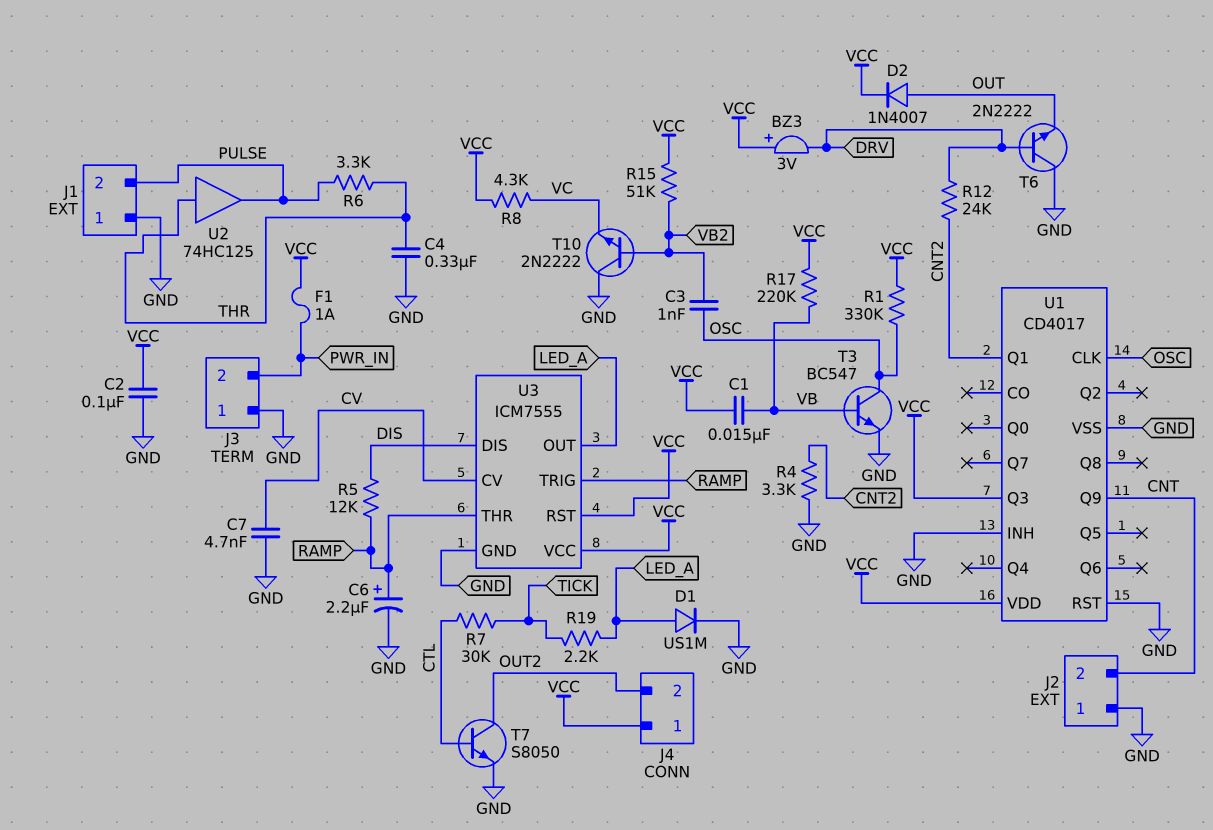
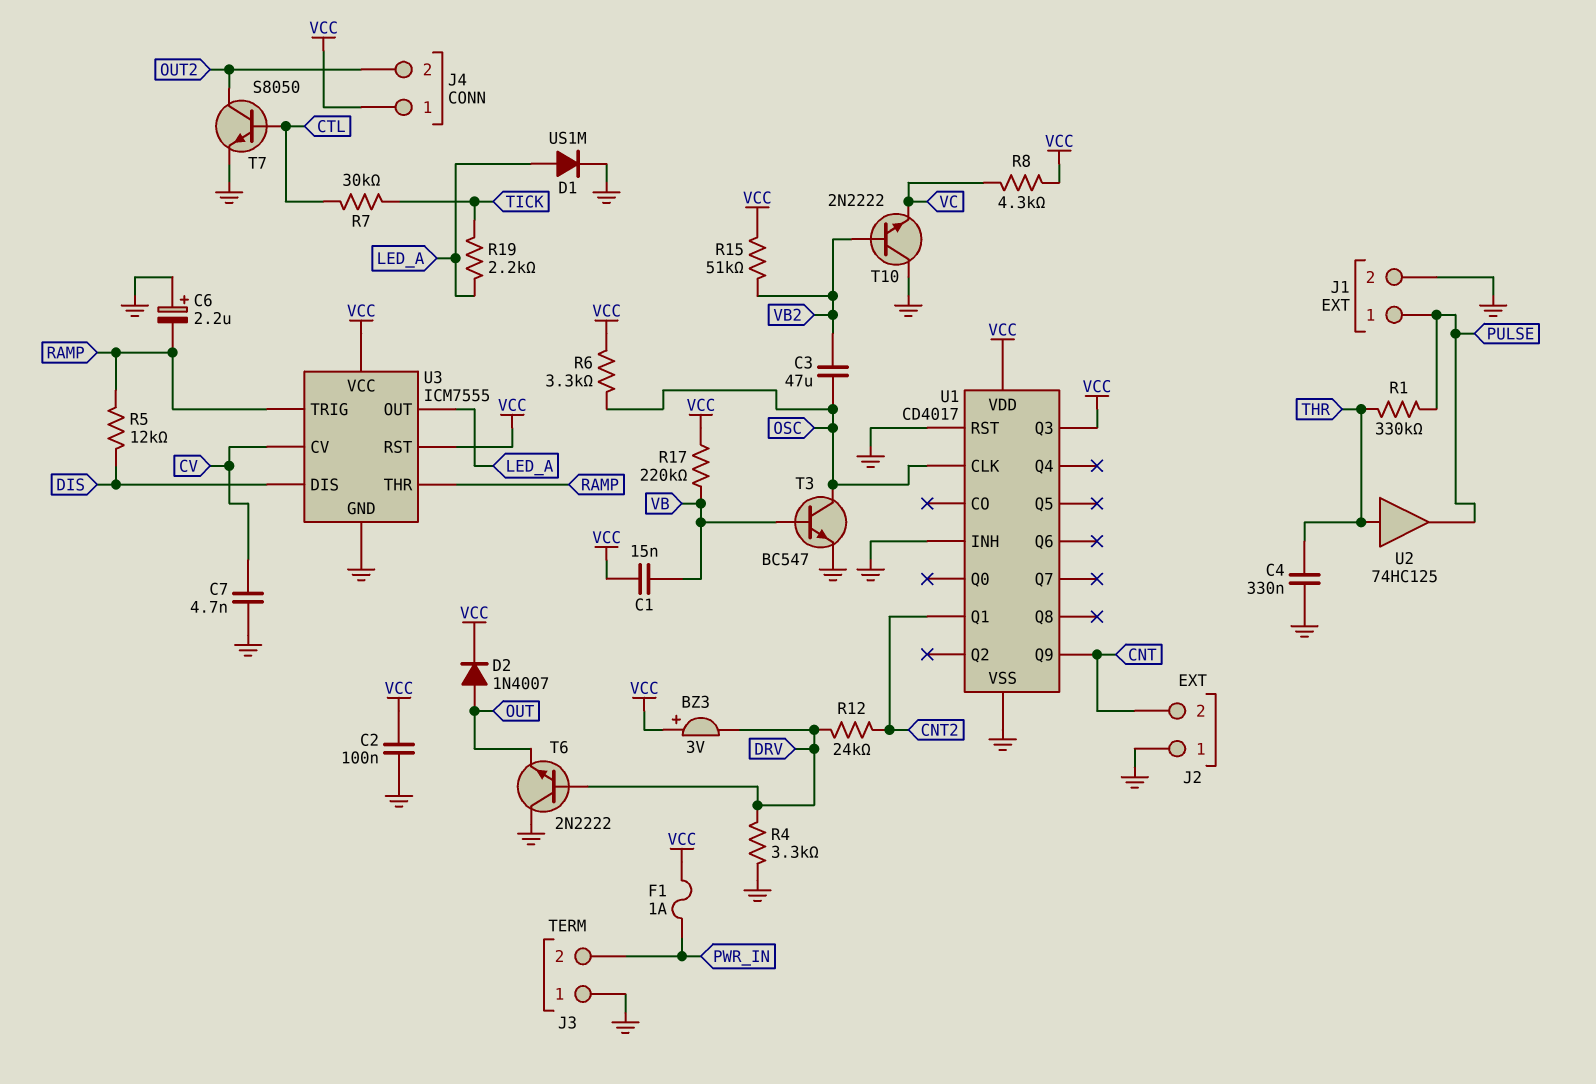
C3: 1nF (OSC, VB2) -> 47uF (OSC, VB2)
C6: 2.2uF (plus RAMP, minus GND) -> 2.2uF (plus GND, minus RAMP)
J1 pin 1: GND -> PULSE
J1 pin 2: PULSE -> GND
R1: 330k (OSC, VCC) -> 330k (PULSE, THR)
R4: 3.3k (CNT2, GND) -> 3.3k (DRV, GND)
R6: 3.3k (PULSE, THR) -> 3.3k (OSC, VCC)

